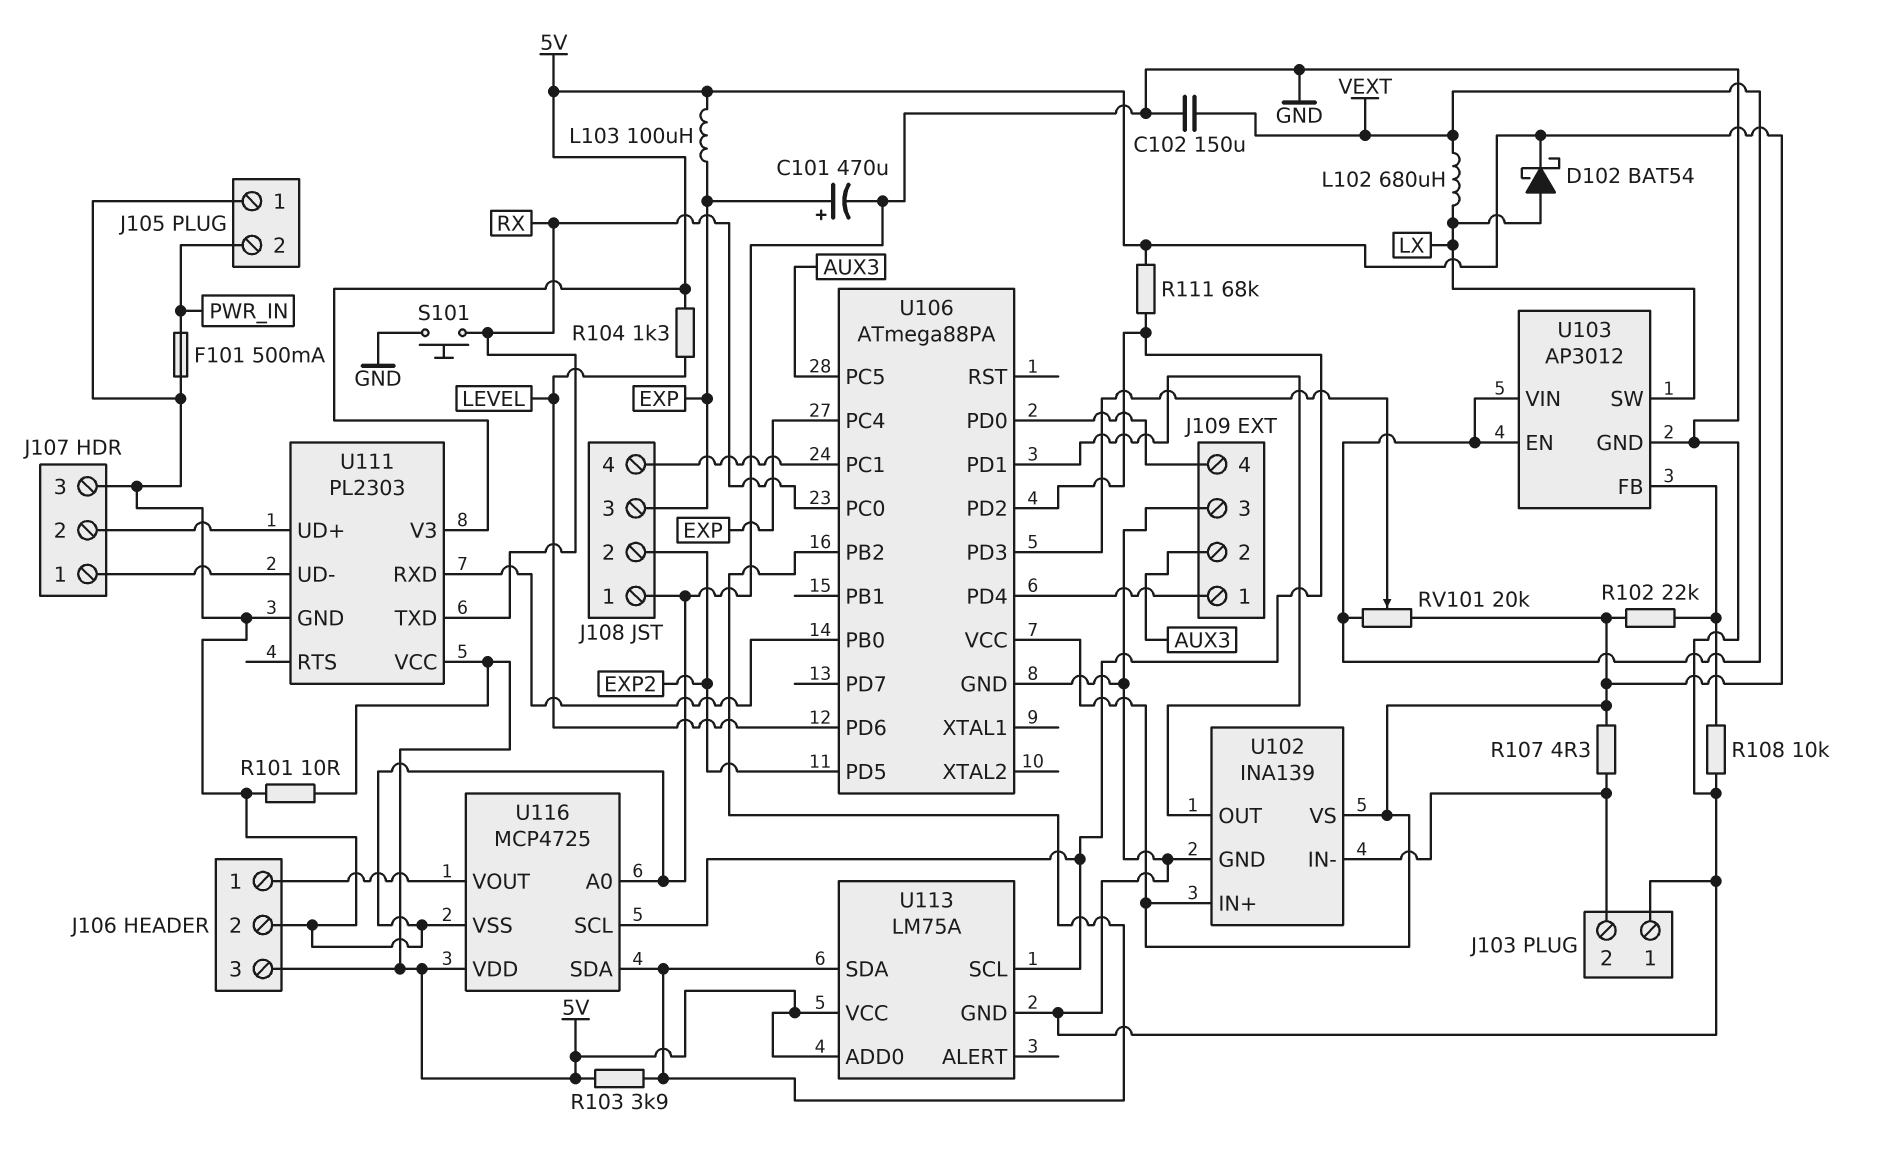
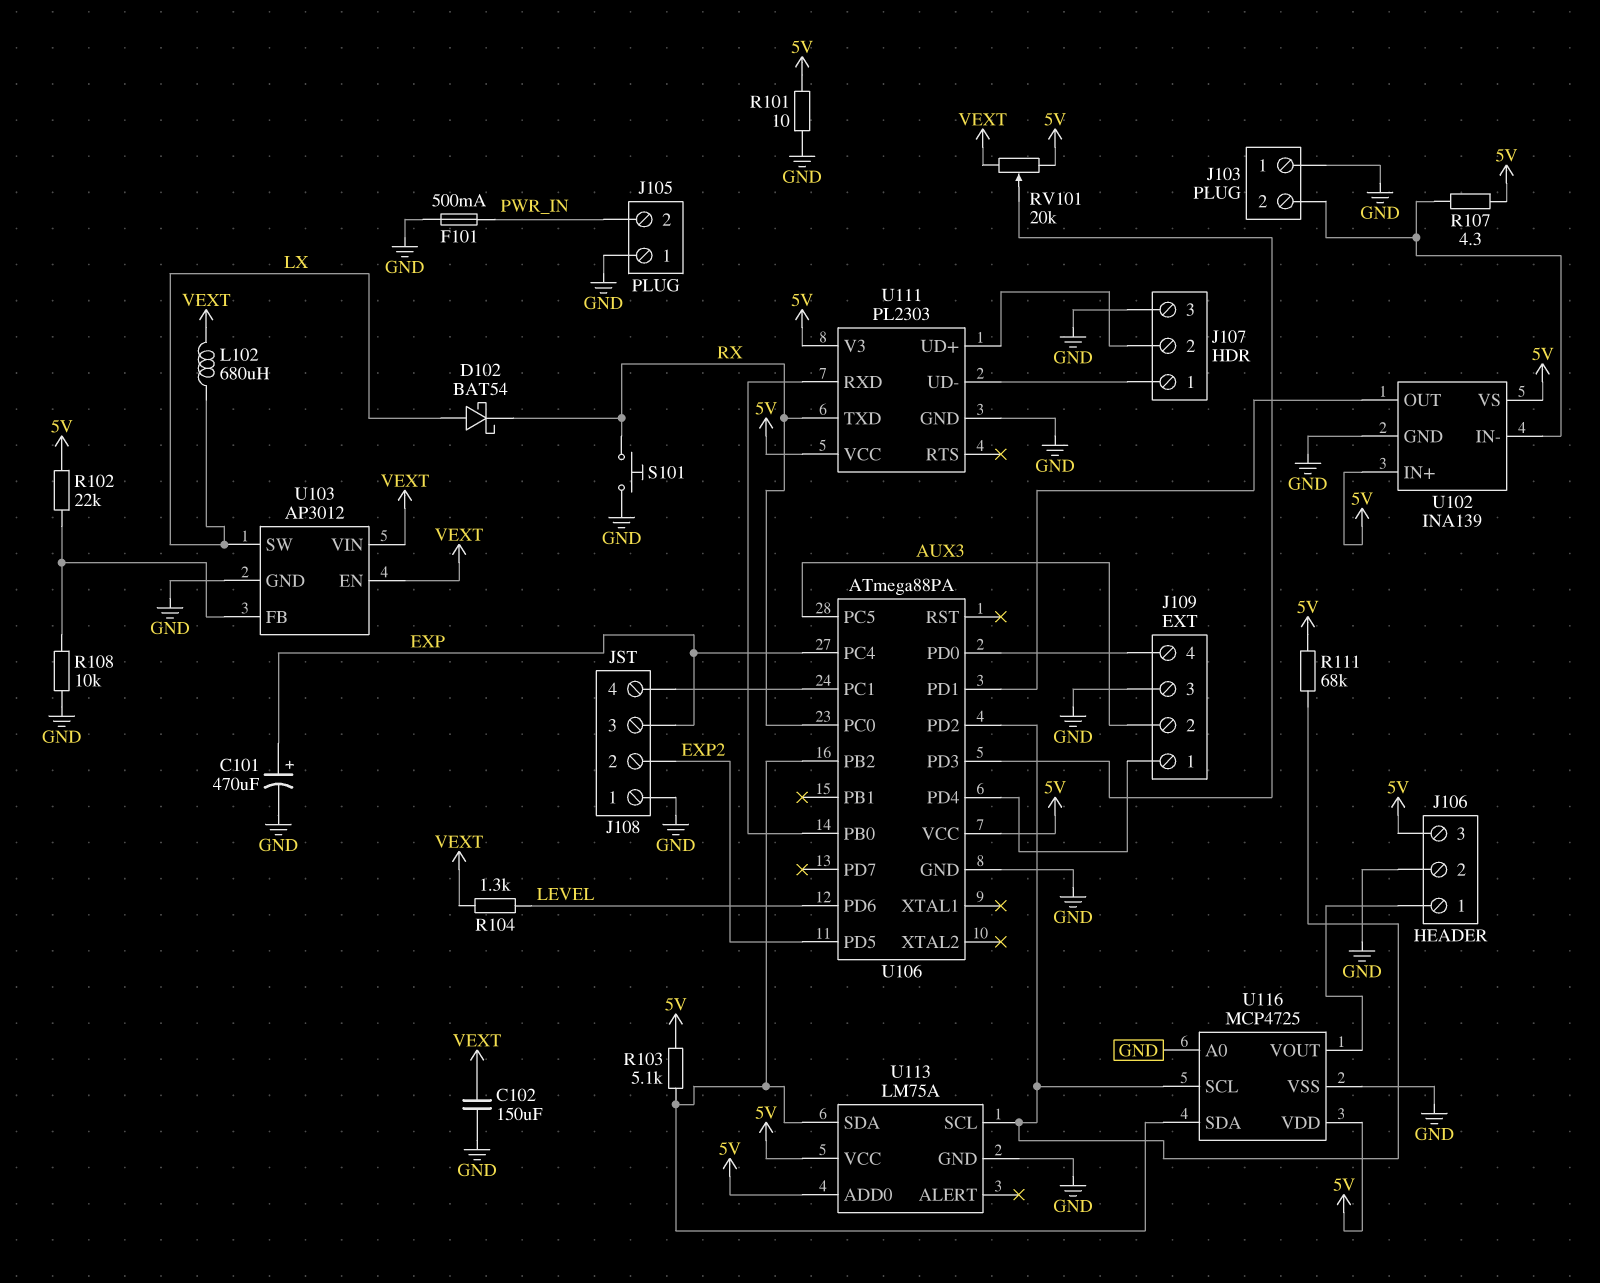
D102: schottky BAT54 (A LX, K 5V) -> schottky BAT54 (A LX, K RX)
L103: 100uH (5V, EXP) -> none
R103: 3.9k (5V, U106/PB2) -> 5.1k (5V, U106/PB2)
R104: 1.3k (5V, LEVEL) -> 1.3k (LEVEL, VEXT)

